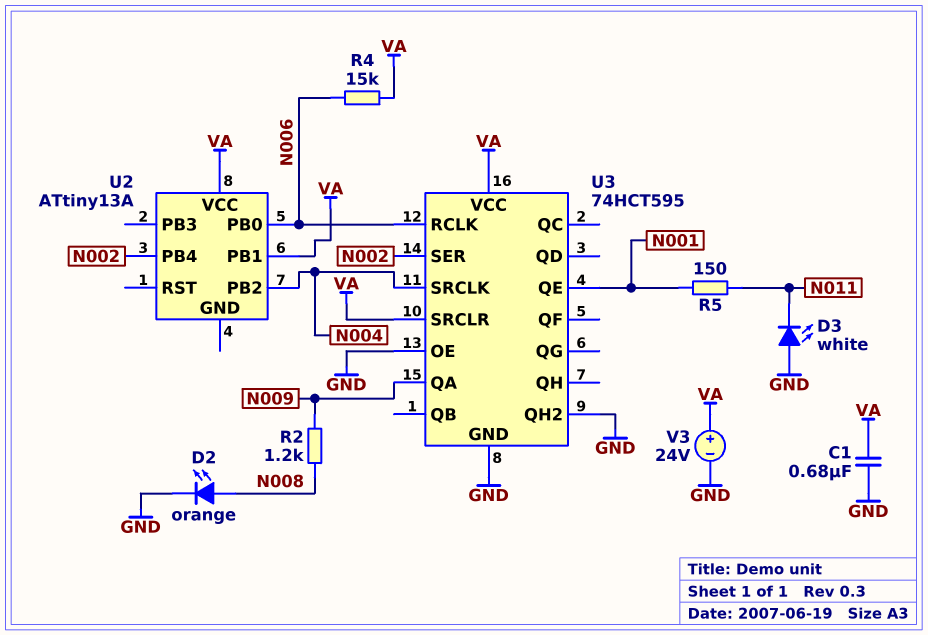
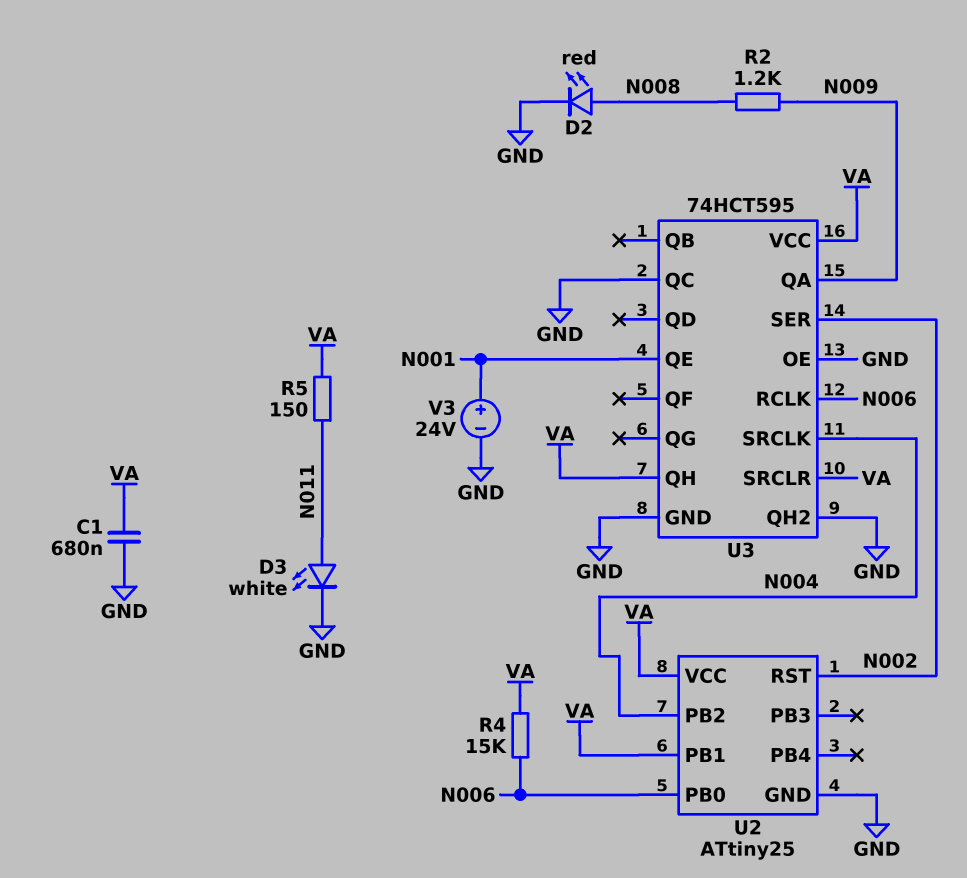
D2: LED orange (A N008, K GND) -> LED red (A N008, K GND)
D3: LED white (A GND, K N011) -> LED white (A N011, K GND)
R5: 150 (N001, N011) -> 150 (N011, VA)
U2: ATtiny13A -> ATtiny25
U2 pin GND: none -> GND
U2 pin PB4: N002 -> none
U2 pin RST: none -> N002
U3 pin QC: none -> GND
U3 pin QH: none -> VA
V3: 24V (plus VA, minus GND) -> 24V (plus N001, minus GND)

